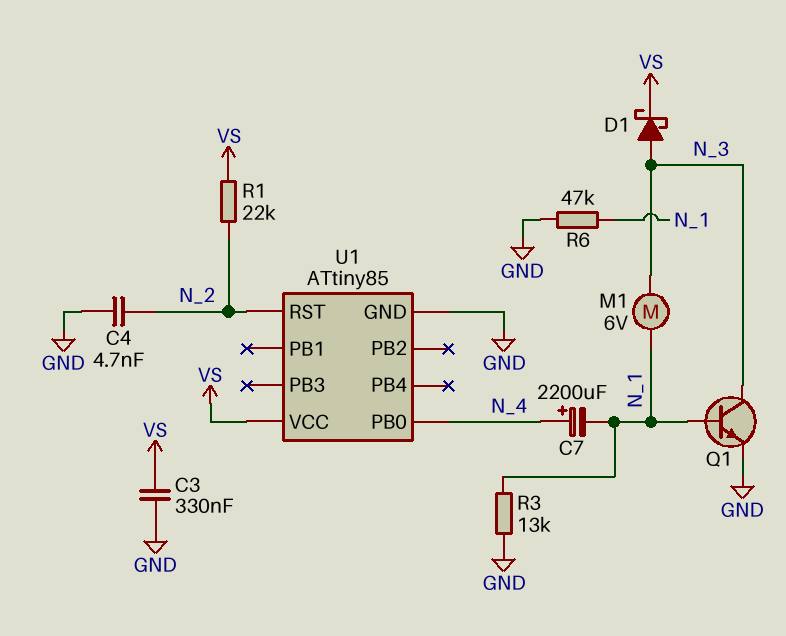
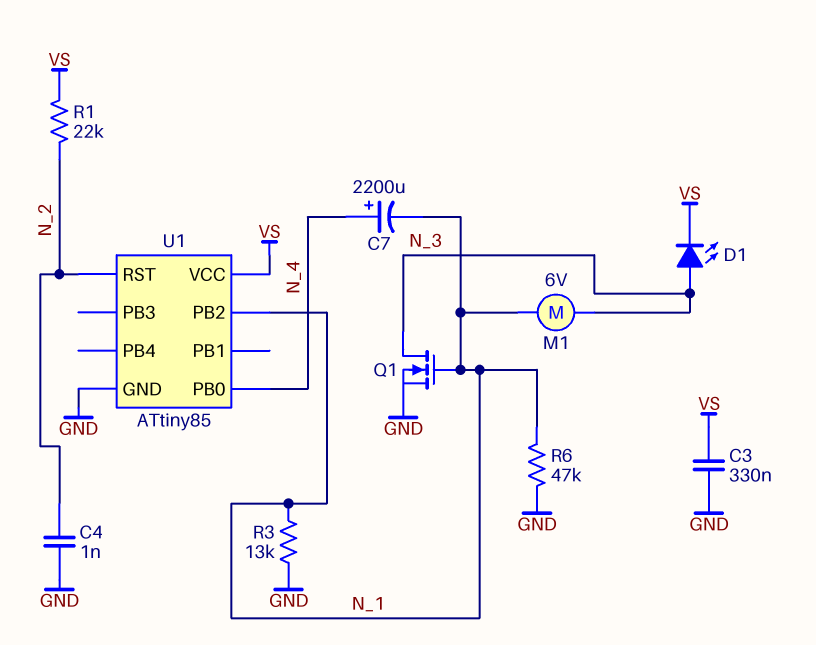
C4: 4.7nF (GND, N_2) -> 1nF (GND, N_2)
D1: schottky (A N_3, K VS) -> LED (A N_3, K VS)
Q1: NPN (B N_1, C N_3, E GND) -> NMOS (G N_1, D N_3, S GND)
U1 pin PB2: none -> N_1

